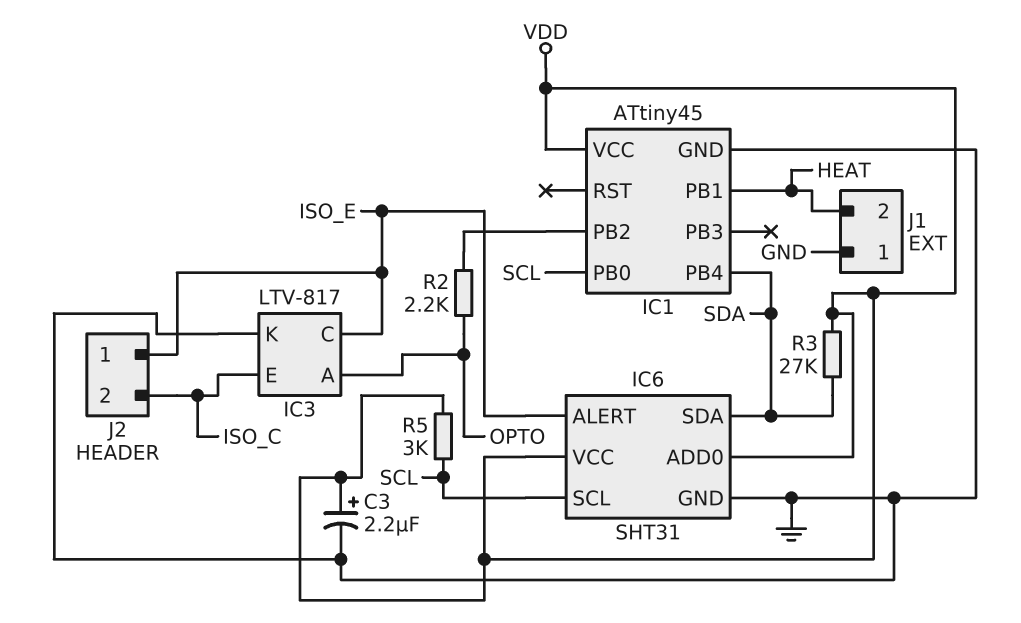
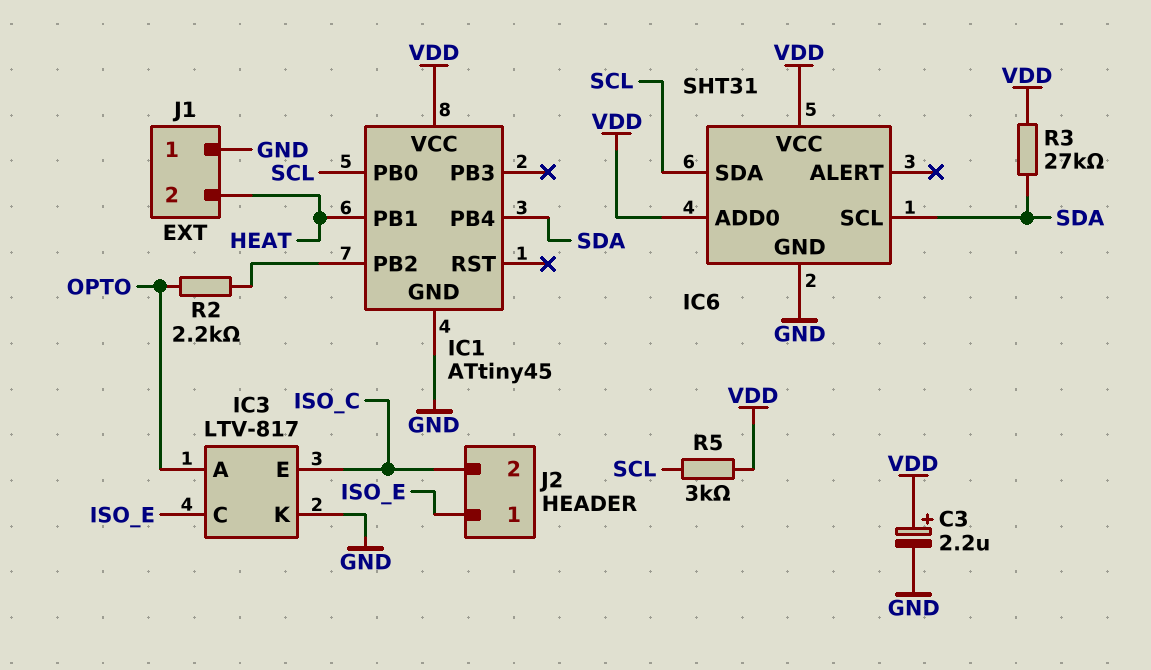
IC6 pin ALERT: ISO_E -> none
IC6 pin SCL: SCL -> SDA
IC6 pin SDA: SDA -> SCL

